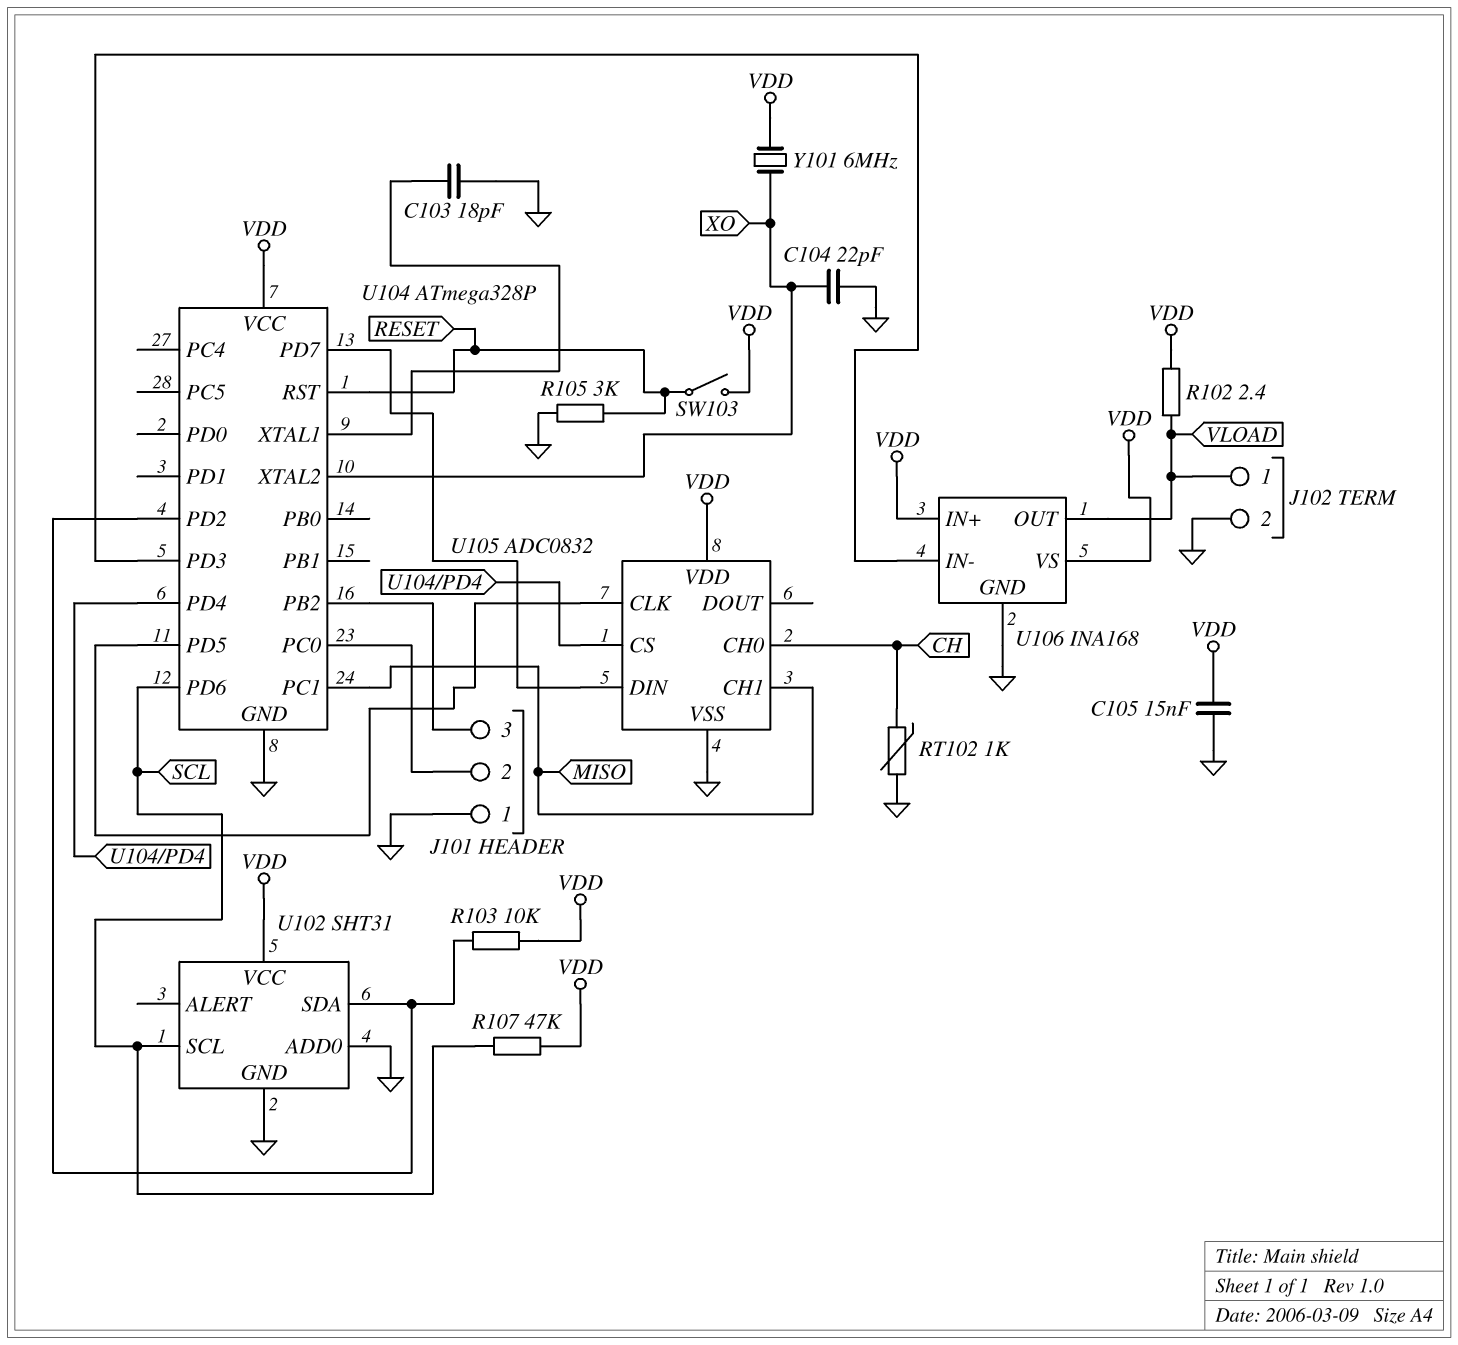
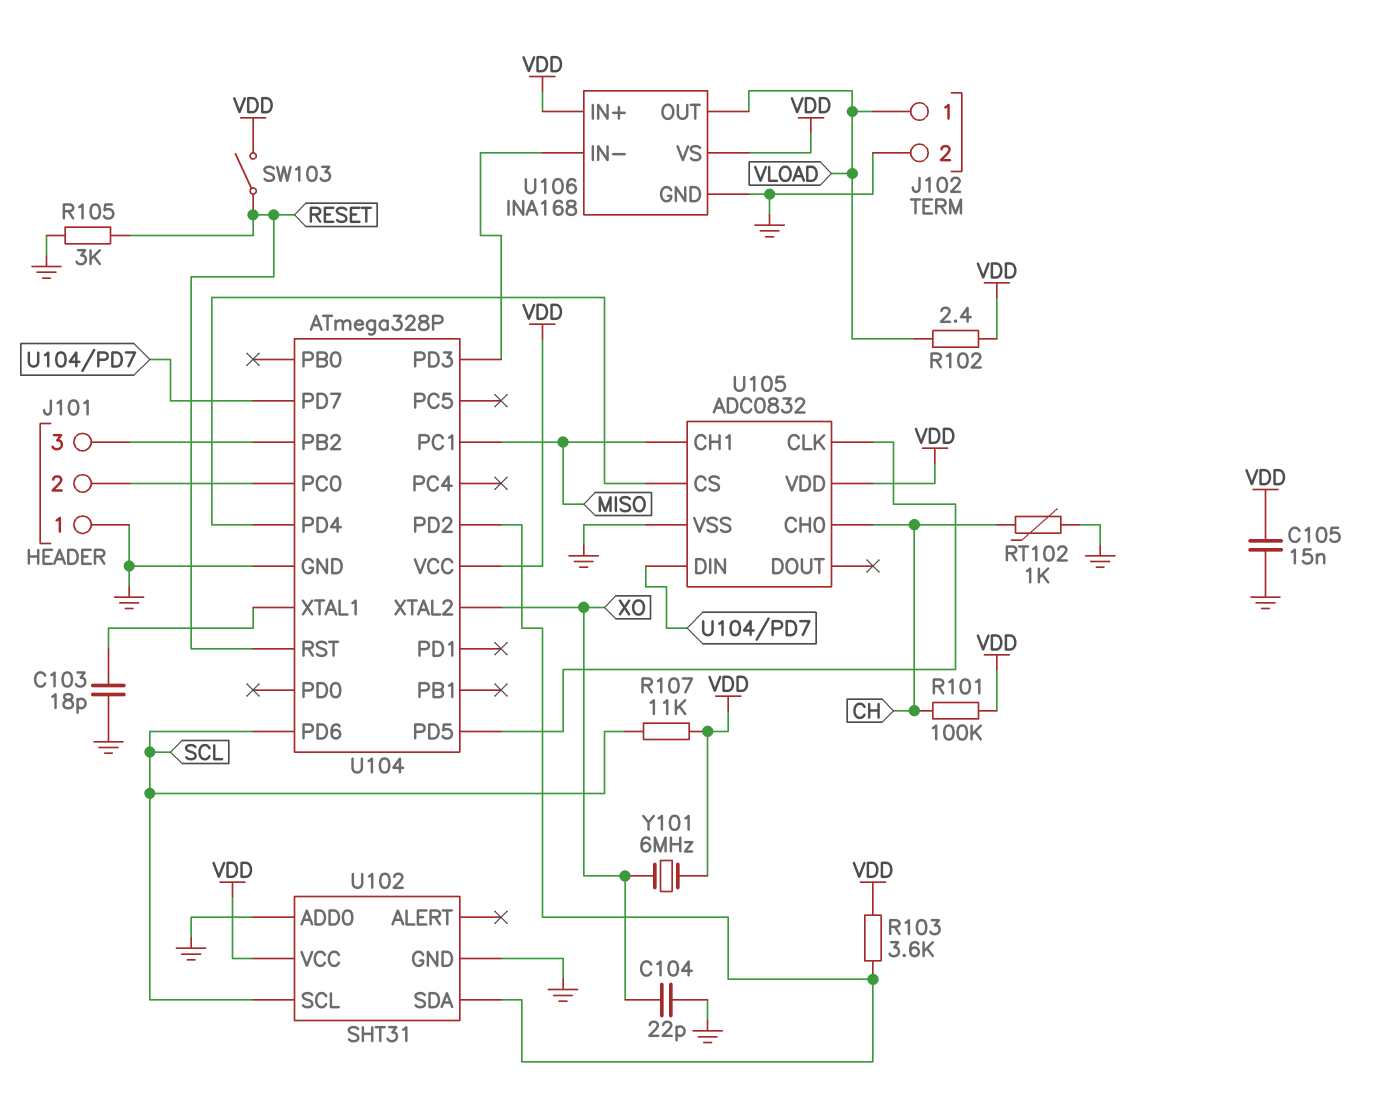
R101: none -> 100k (CH, VDD)
R103: 10k (U102/SDA, VDD) -> 3.6k (U102/SDA, VDD)
R107: 47k (SCL, VDD) -> 11k (SCL, VDD)

